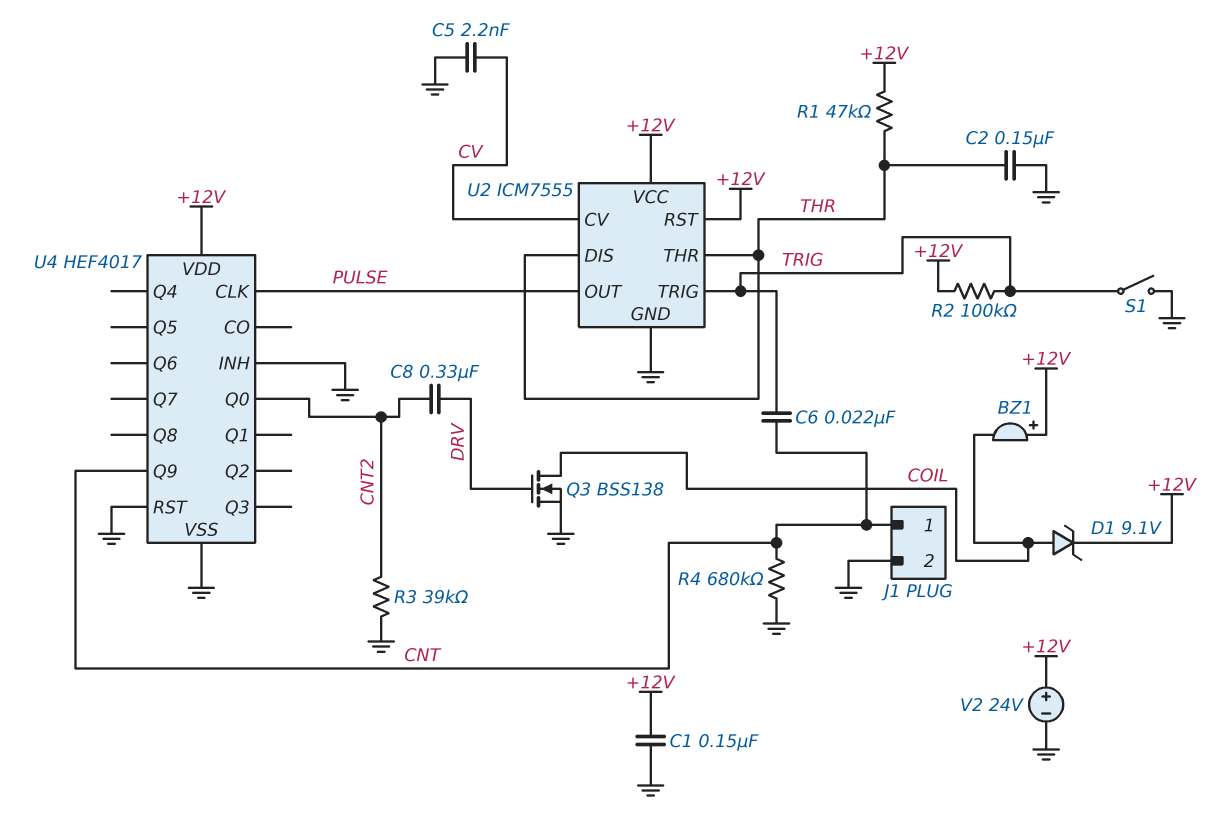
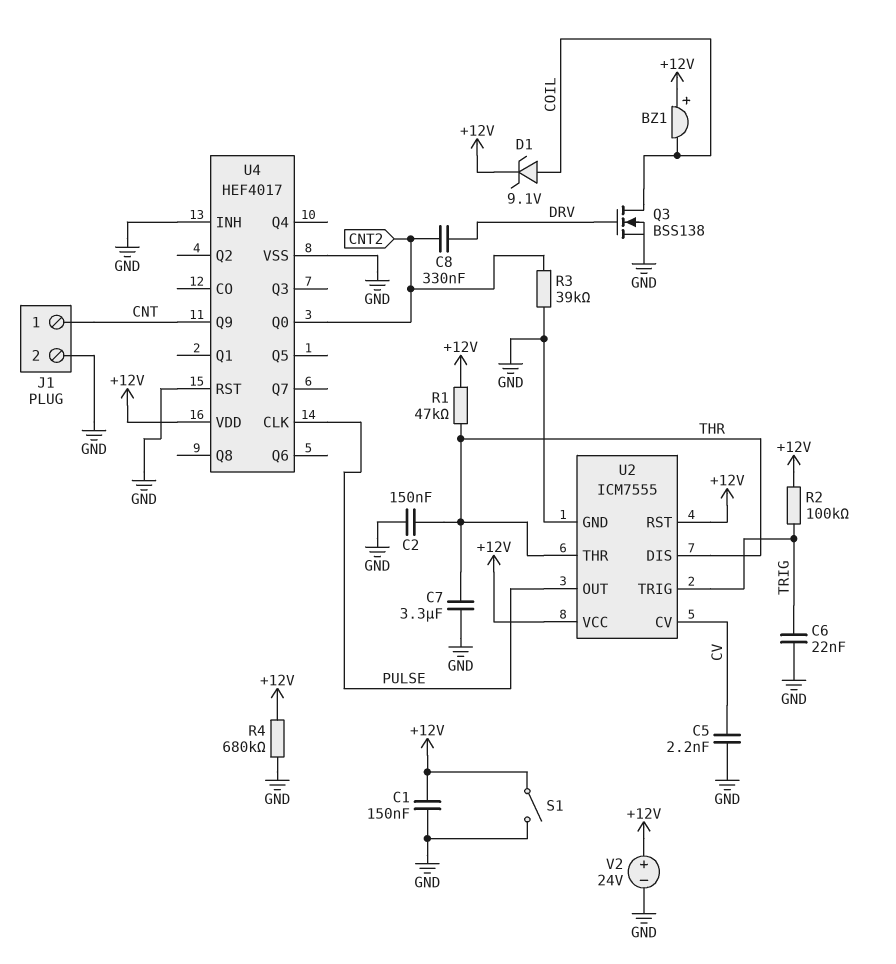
C6: 22nF (CNT, TRIG) -> 22nF (GND, TRIG)
C7: none -> 3.3uF (GND, THR)
R4: 680k (CNT, GND) -> 680k (+12V, GND)
S1: switch (GND, TRIG) -> switch (+12V, GND)

